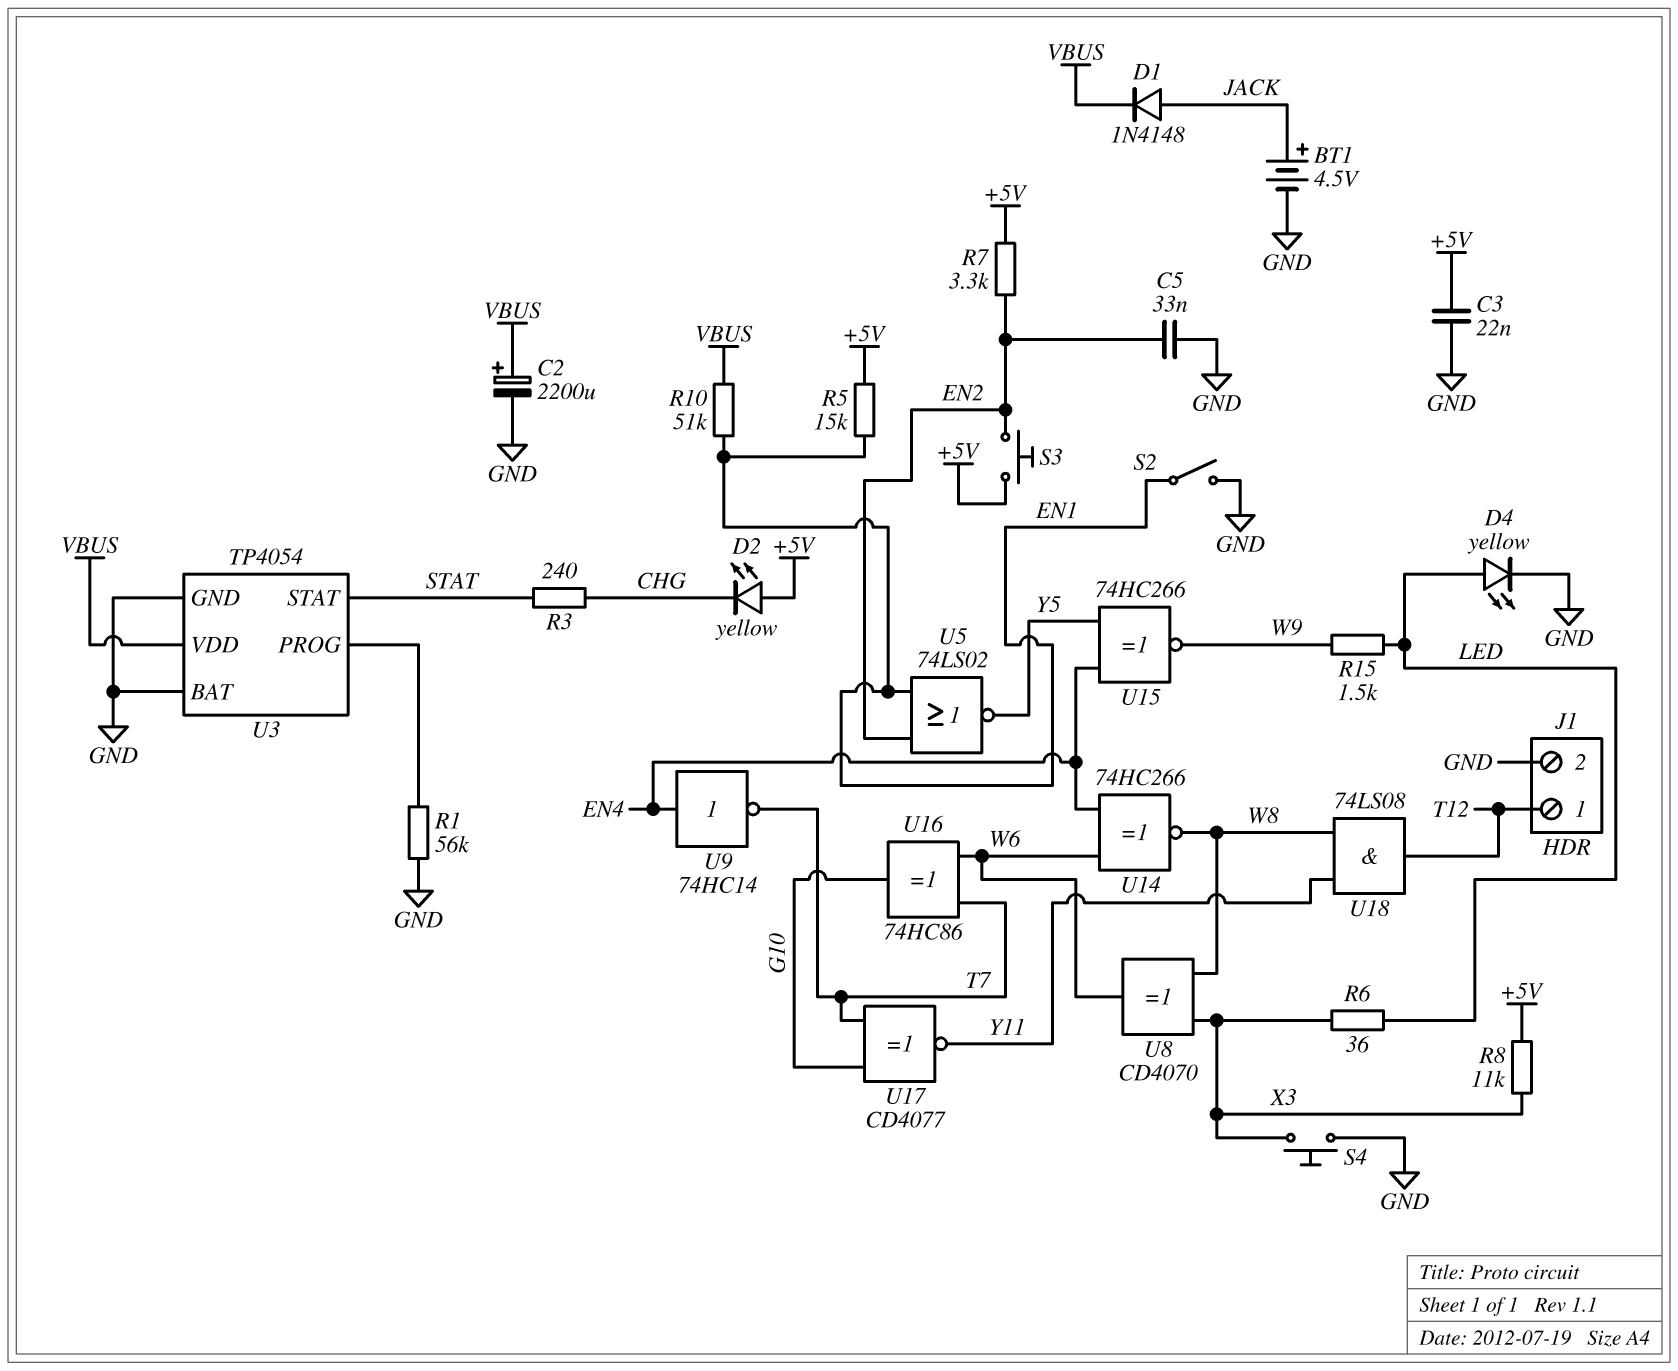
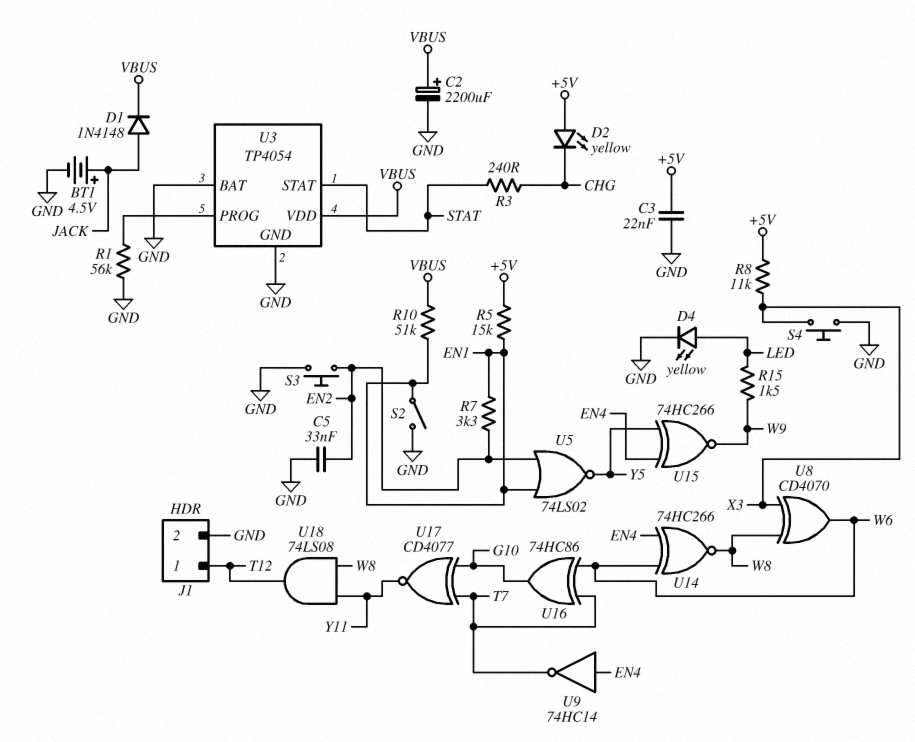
R6: 36 (LED, X3) -> none
R7: 3.3k (+5V, EN2) -> 3.3k (EN1, EN2)
S3: button (+5V, EN2) -> button (EN2, GND)

